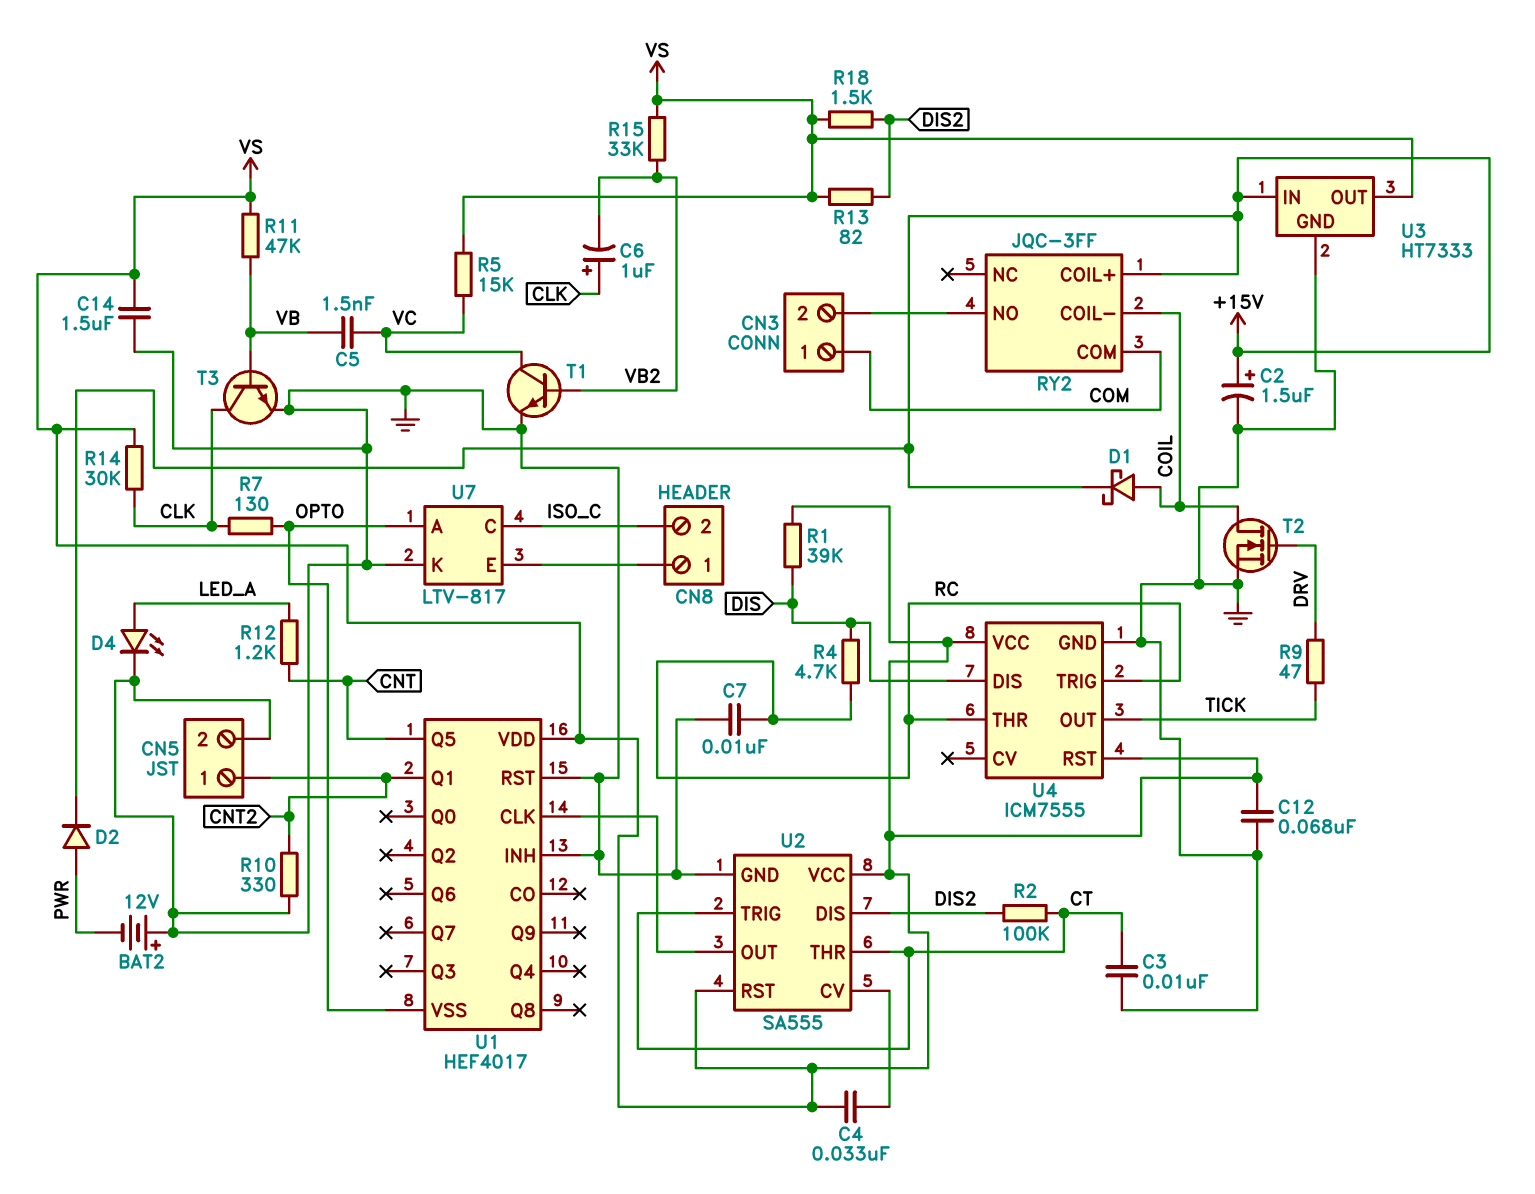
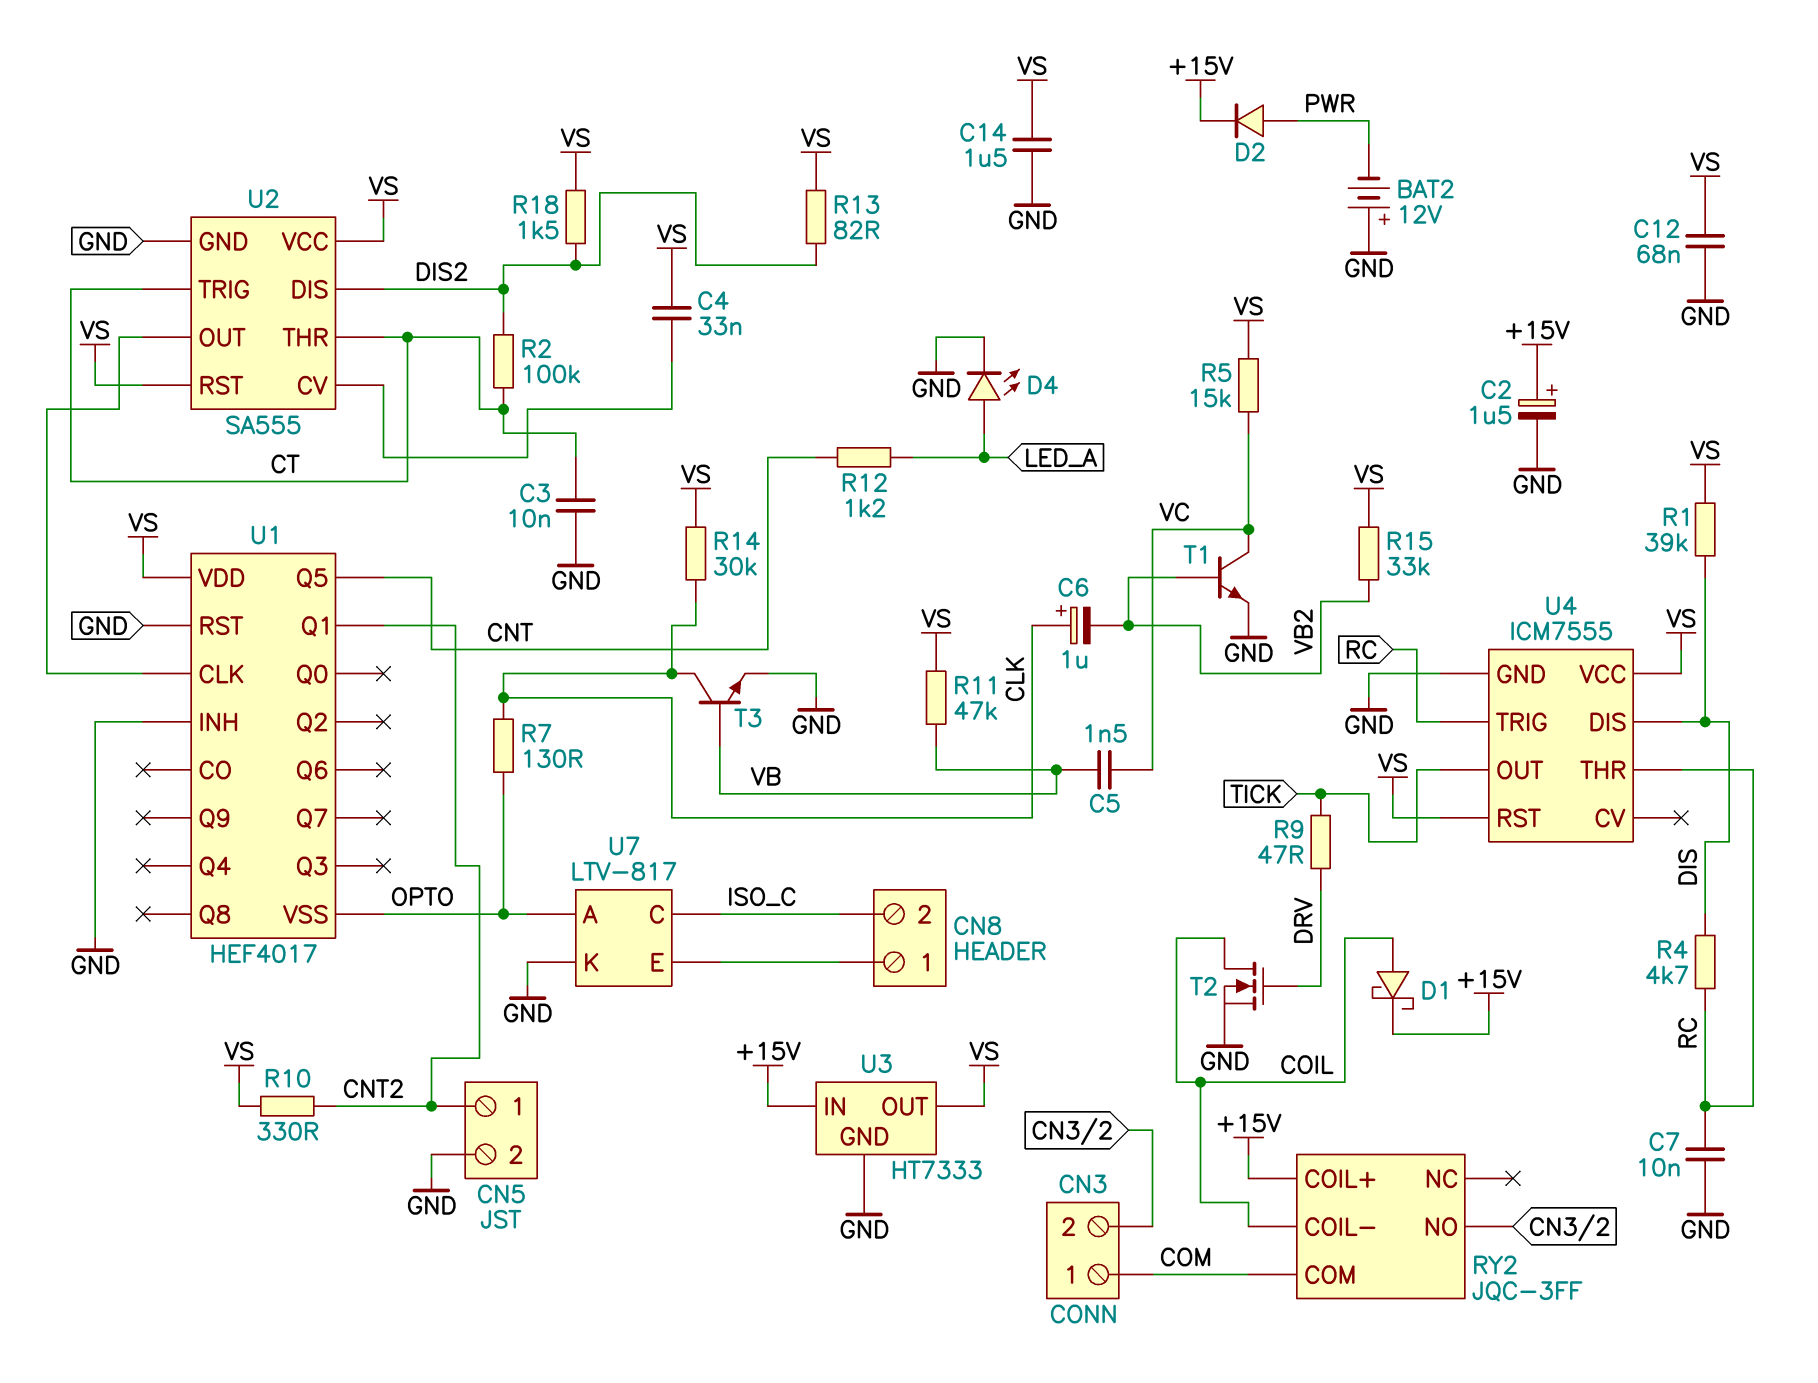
R10: 330 (CNT2, GND) -> 330 (CNT2, VS)

